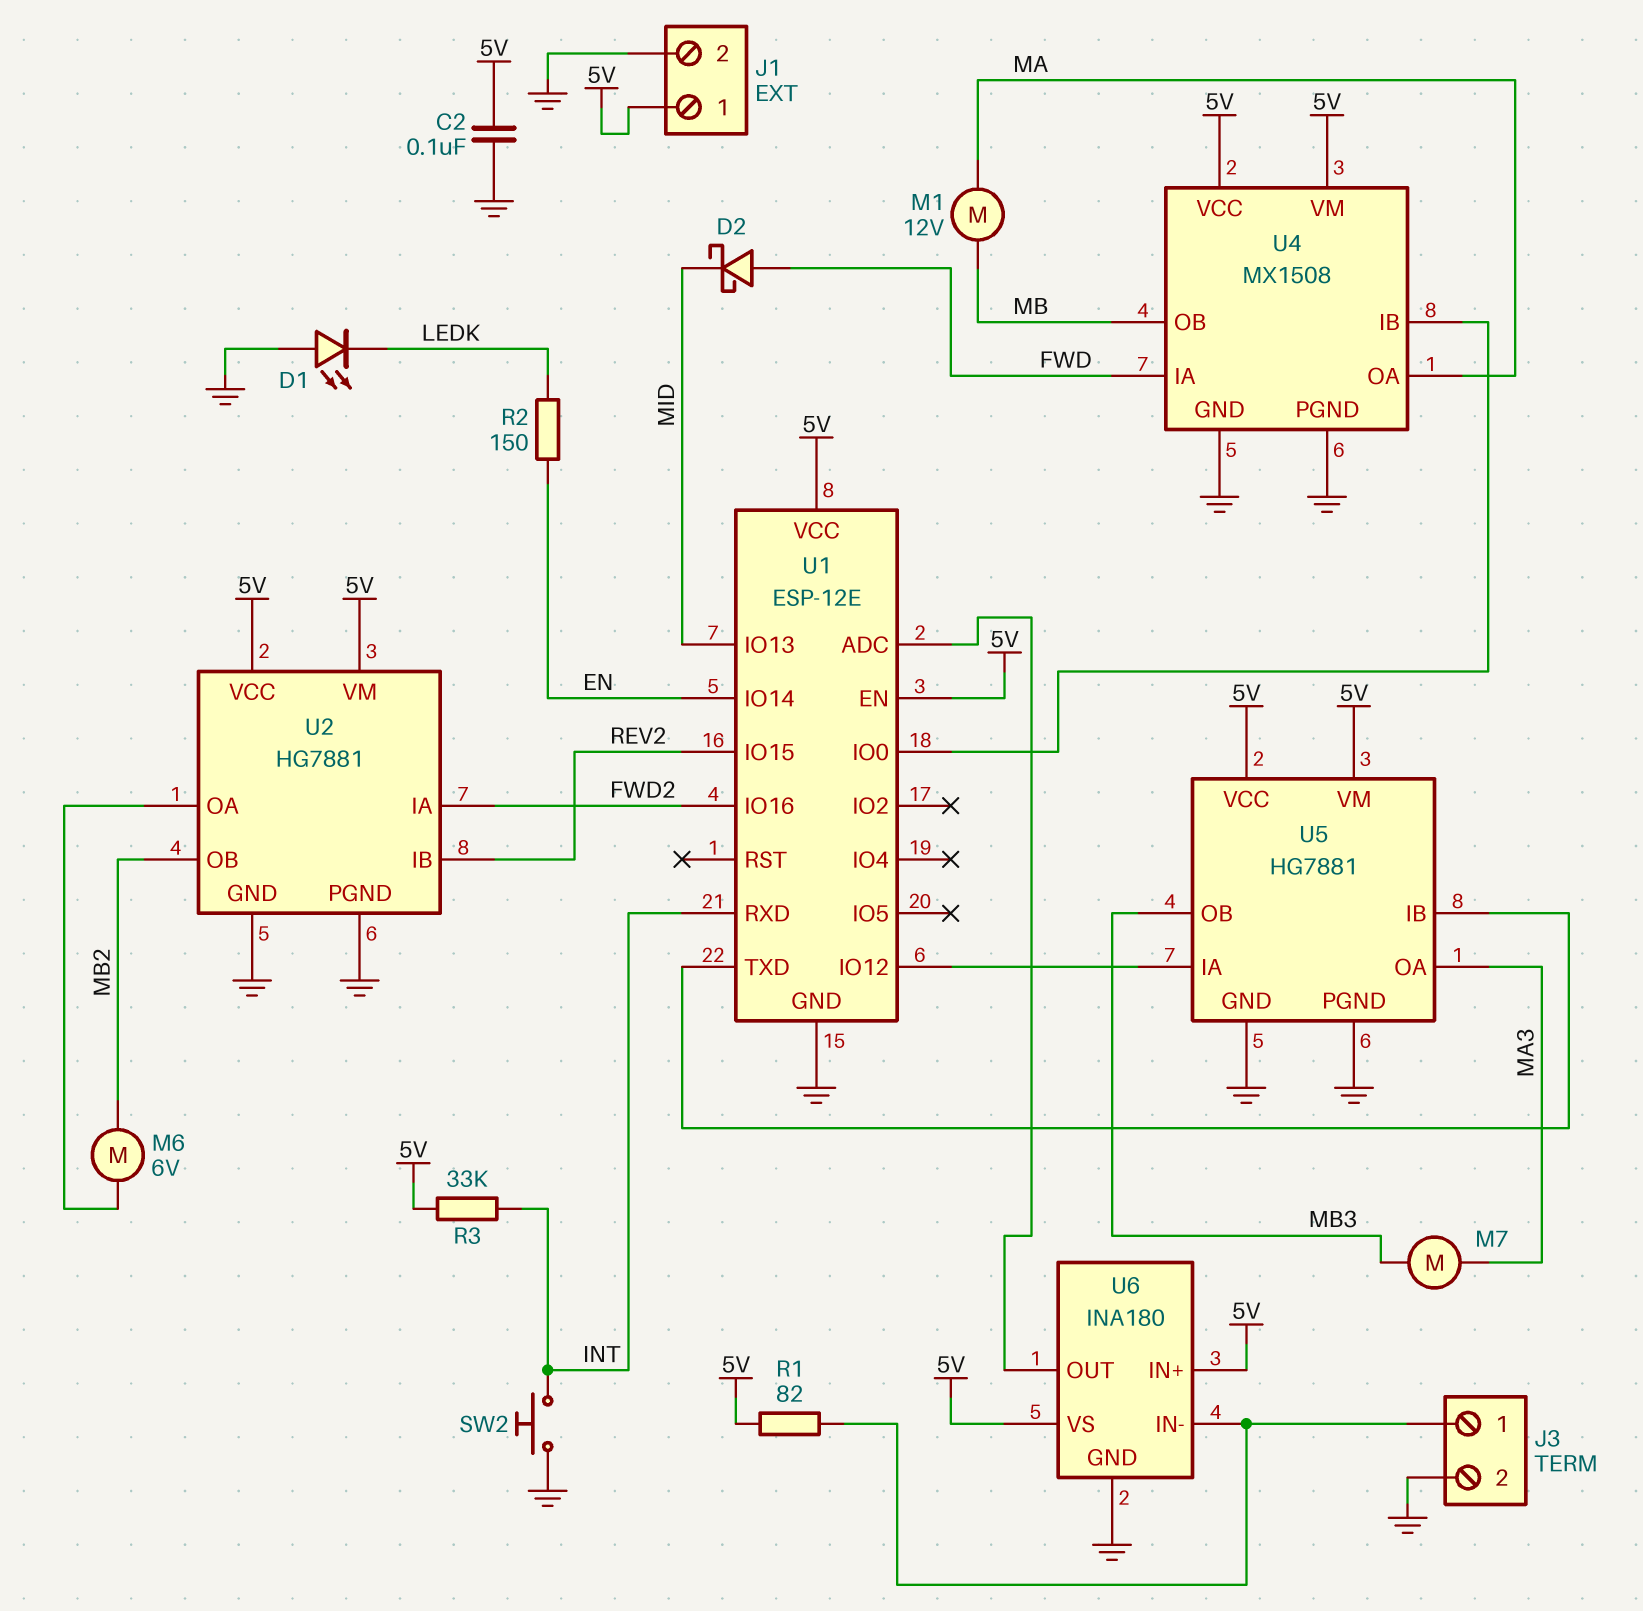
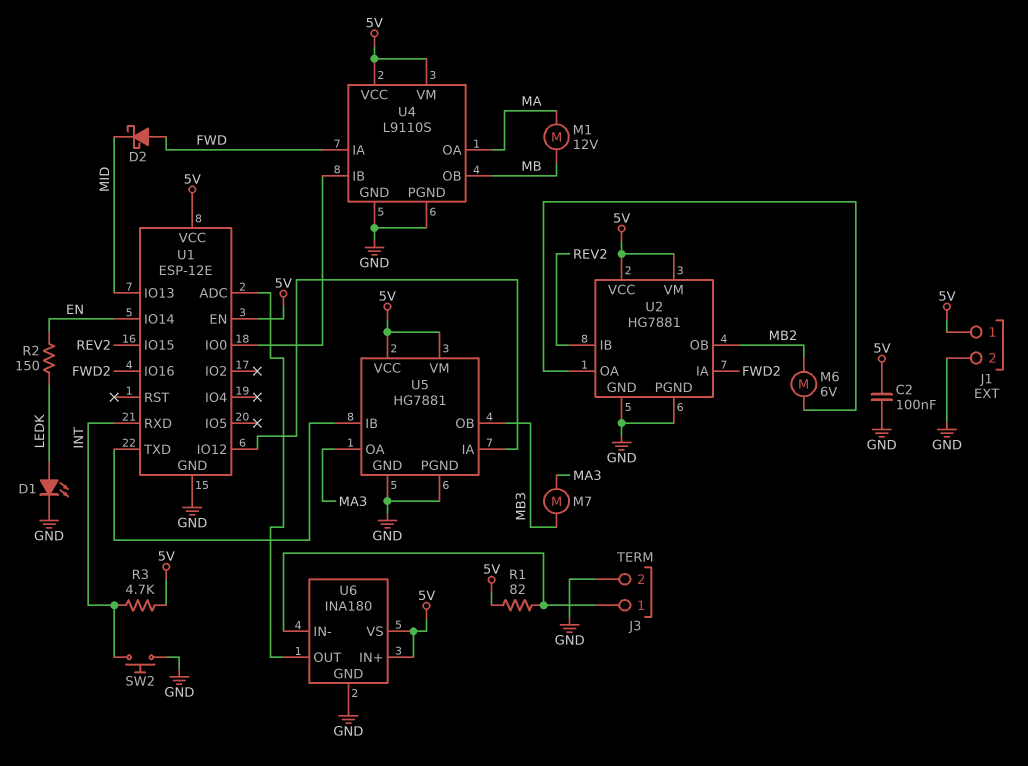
D1: LED (A GND, K LEDK) -> LED (A LEDK, K GND)
R3: 33k (5V, INT) -> 4.7k (5V, INT)
U4: MX1508 -> L9110S

